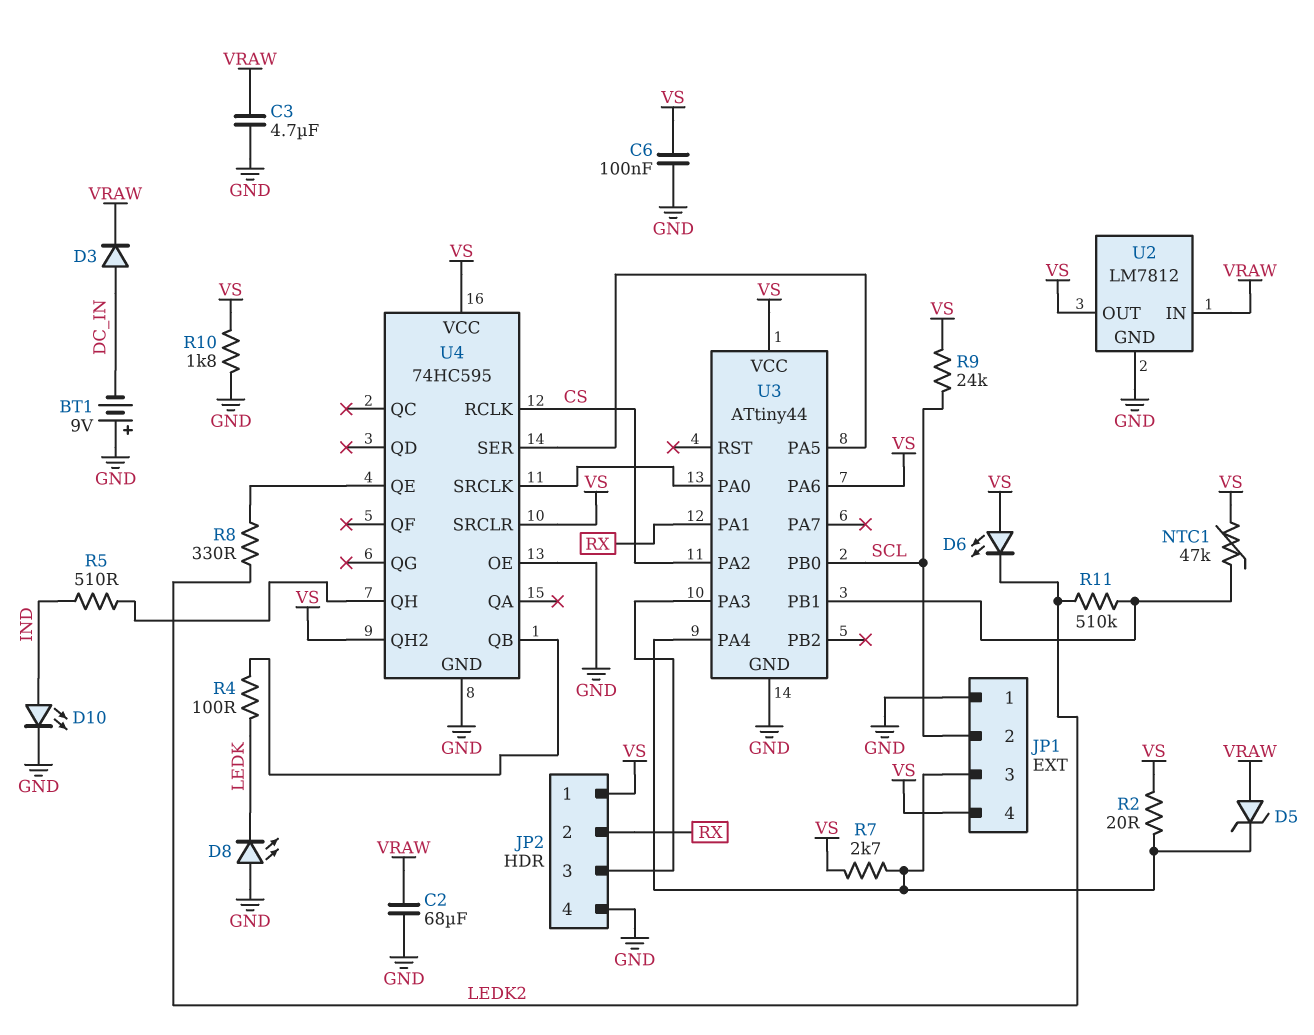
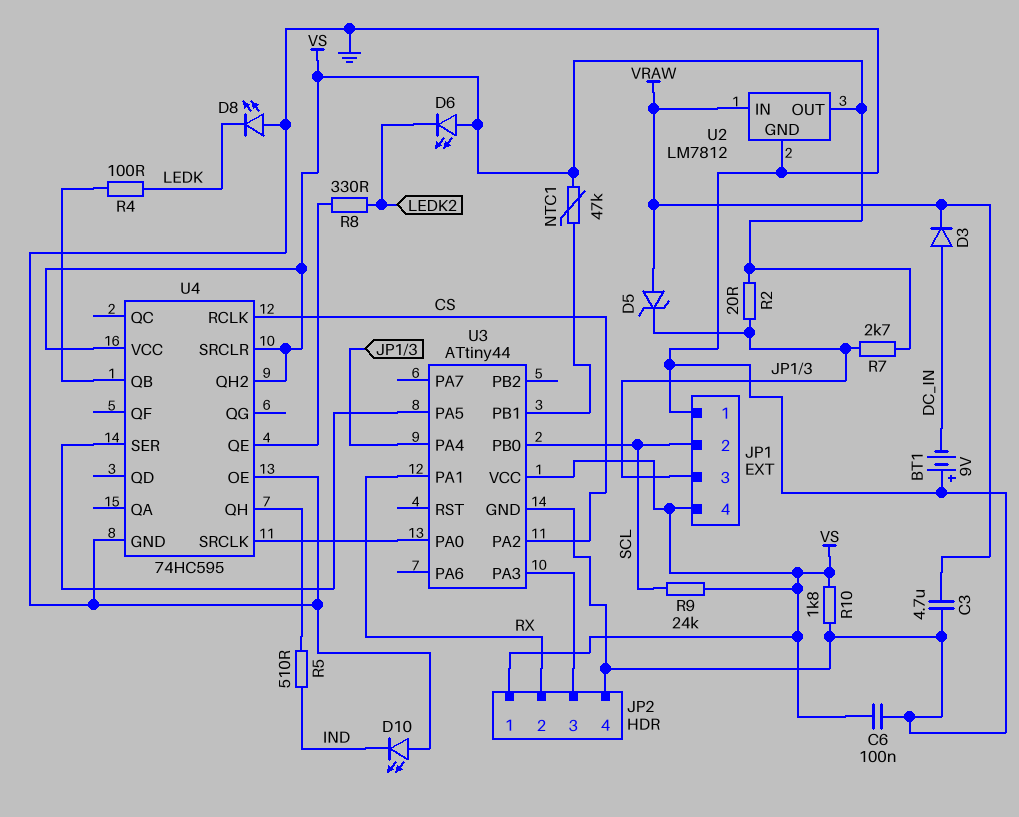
C2: 68uF (GND, VRAW) -> none
D10: LED (A IND, K GND) -> LED (A GND, K IND)
R11: 510k (LEDK2, U3/PB1) -> none
U3 pin PA6: VS -> none

